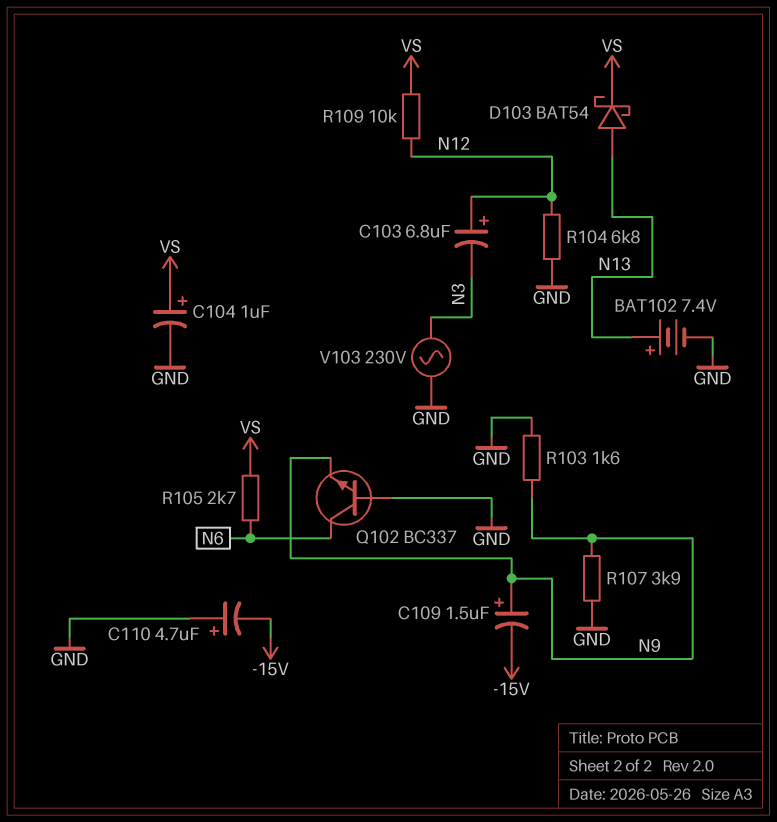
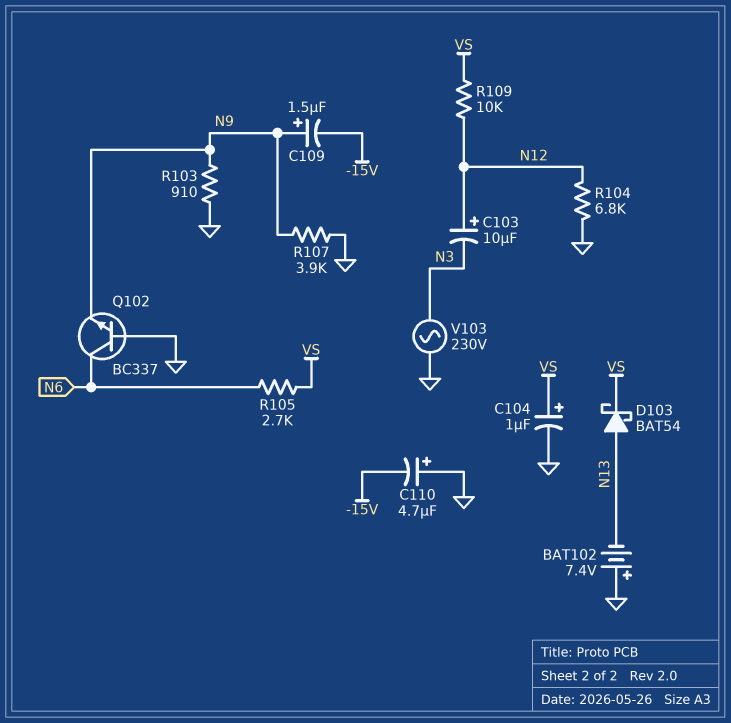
BAT102: 7.4V (plus N13, minus GND) -> 7.4V (plus GND, minus N13)
C103: 6.8uF (plus N12, minus N3) -> 10uF (plus N12, minus N3)
R103: 1.6k (GND, N9) -> 910 (GND, N9)

